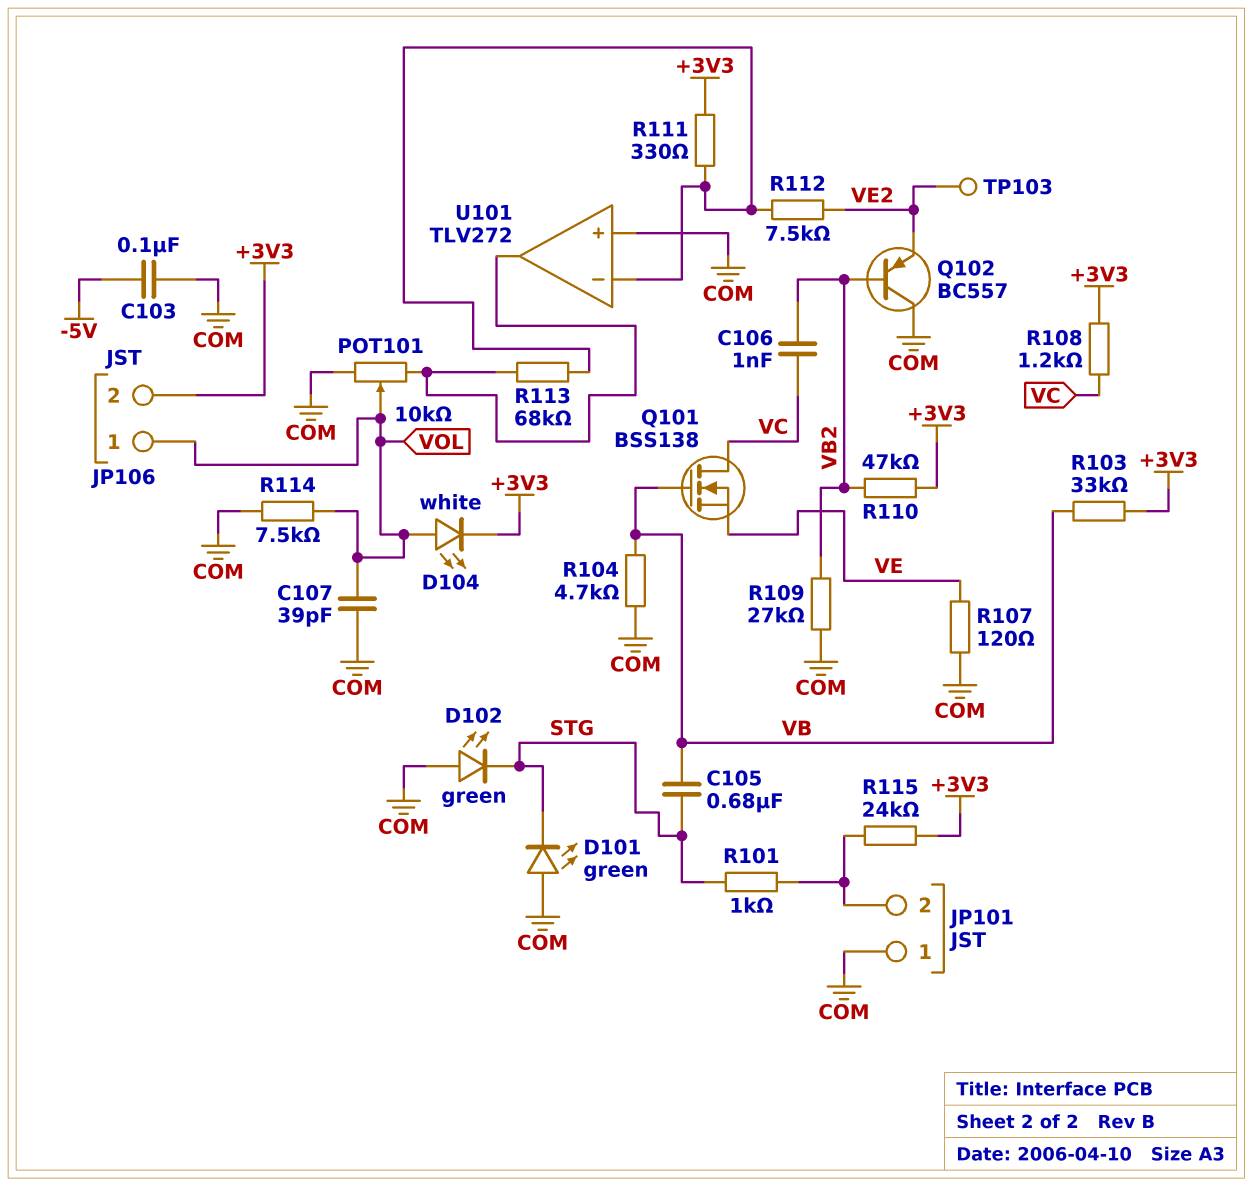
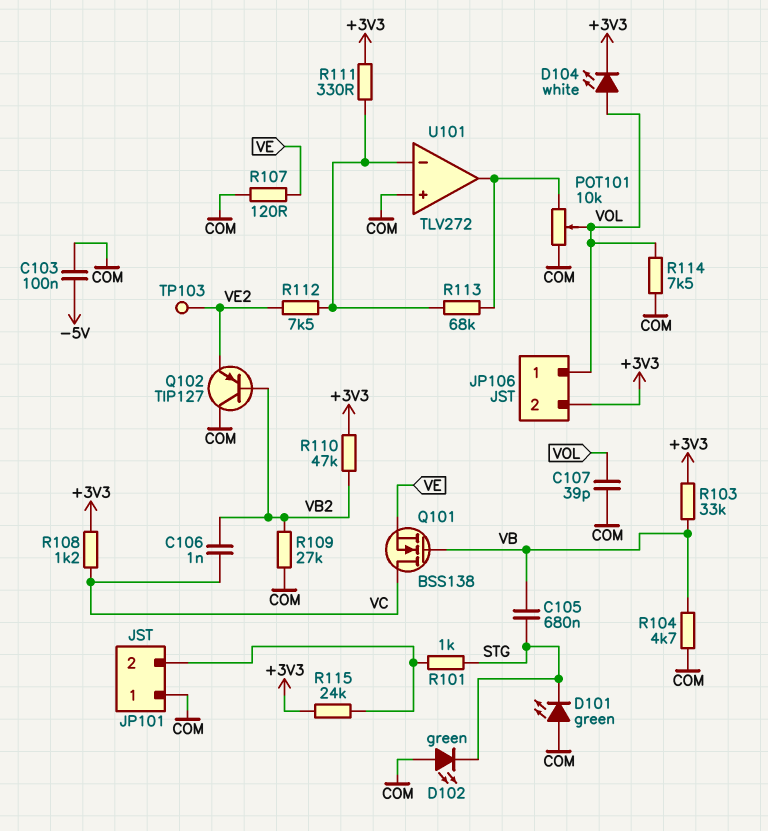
Q102: PNP BC557 (B VB2, C COM, E VE2) -> PNP TIP127 (B VB2, C COM, E VE2)

